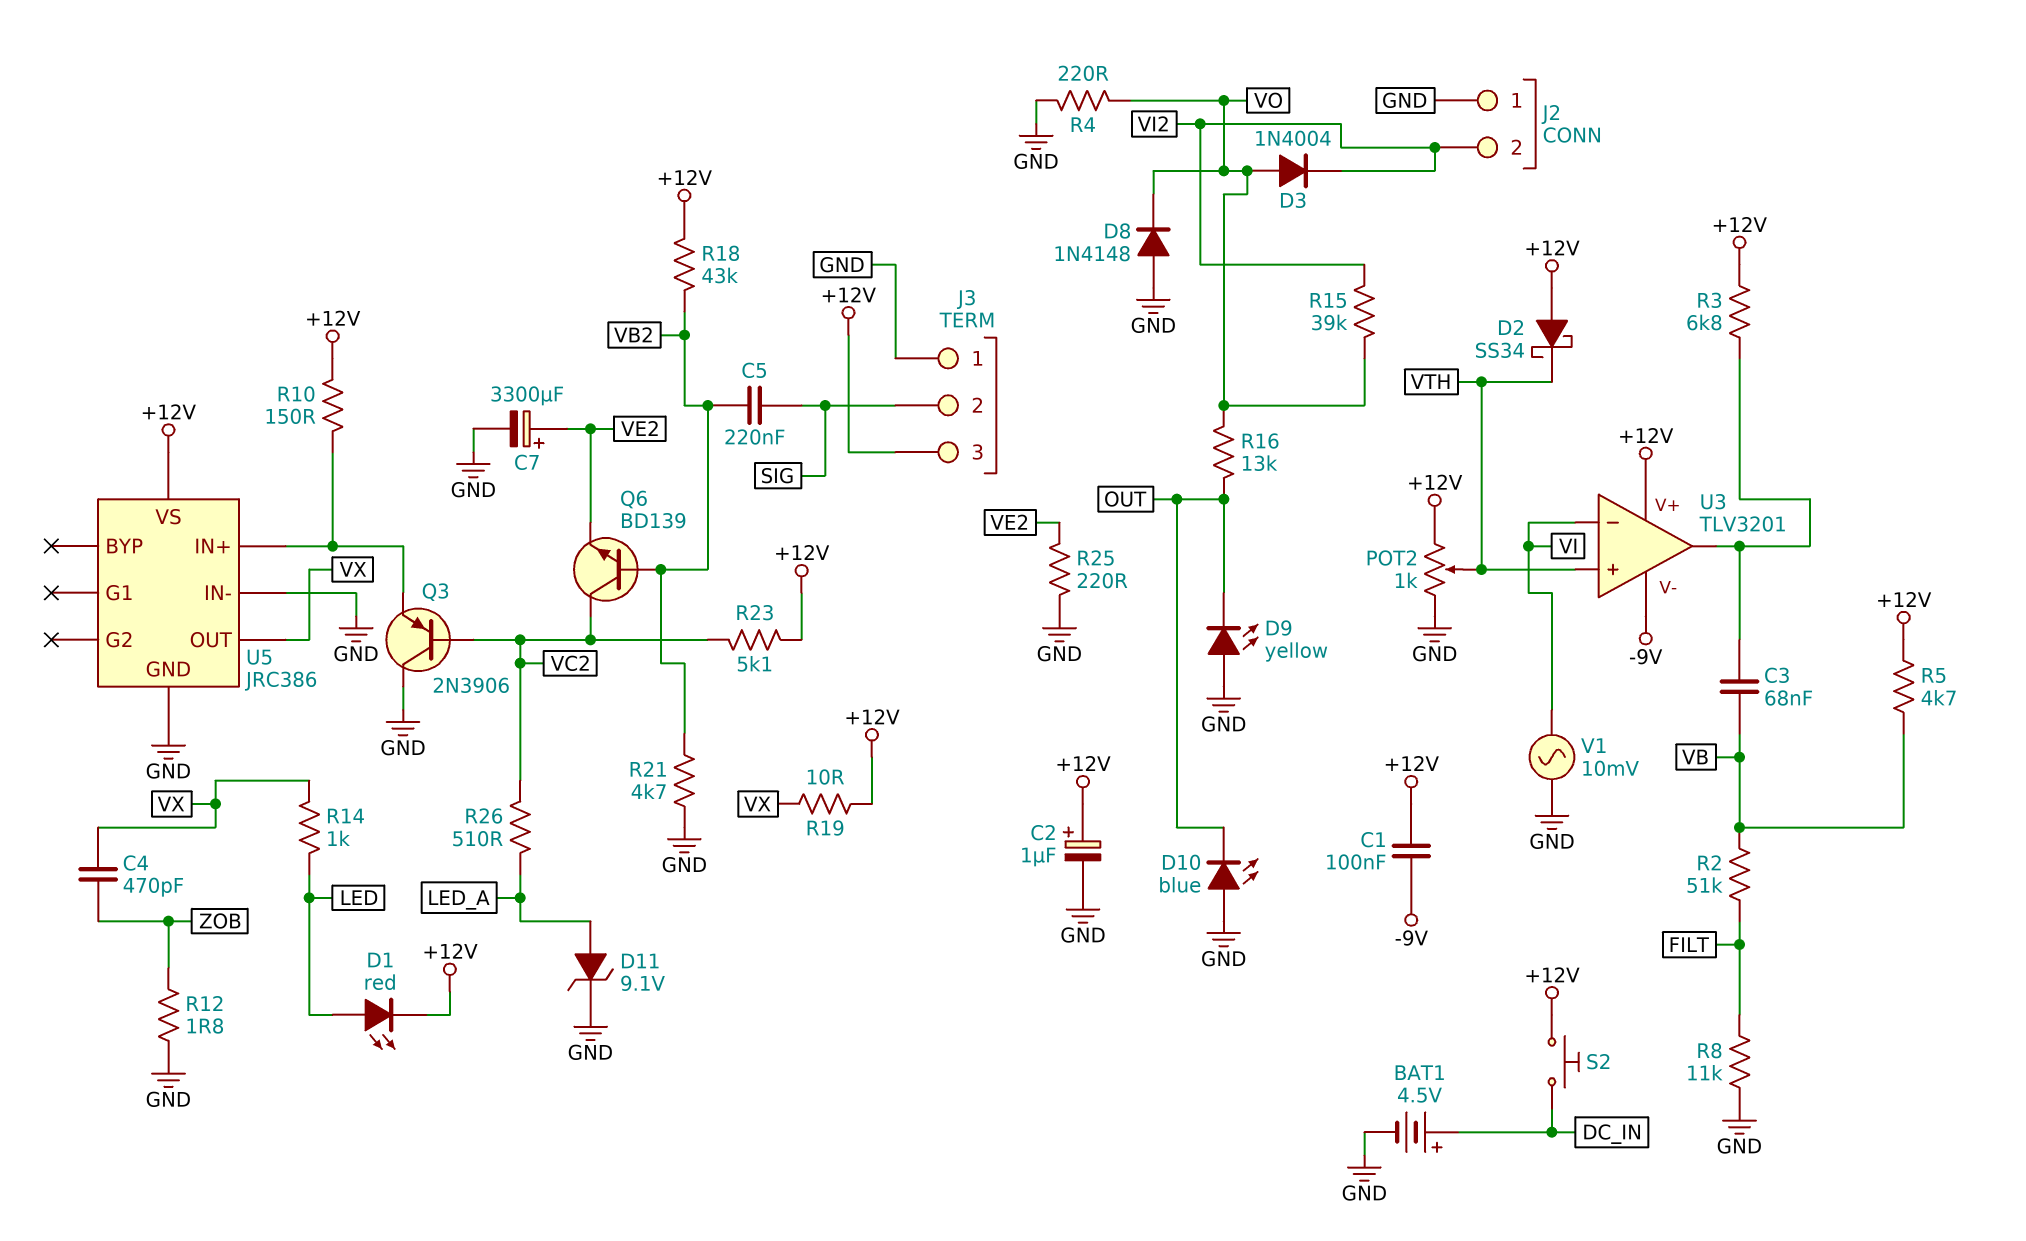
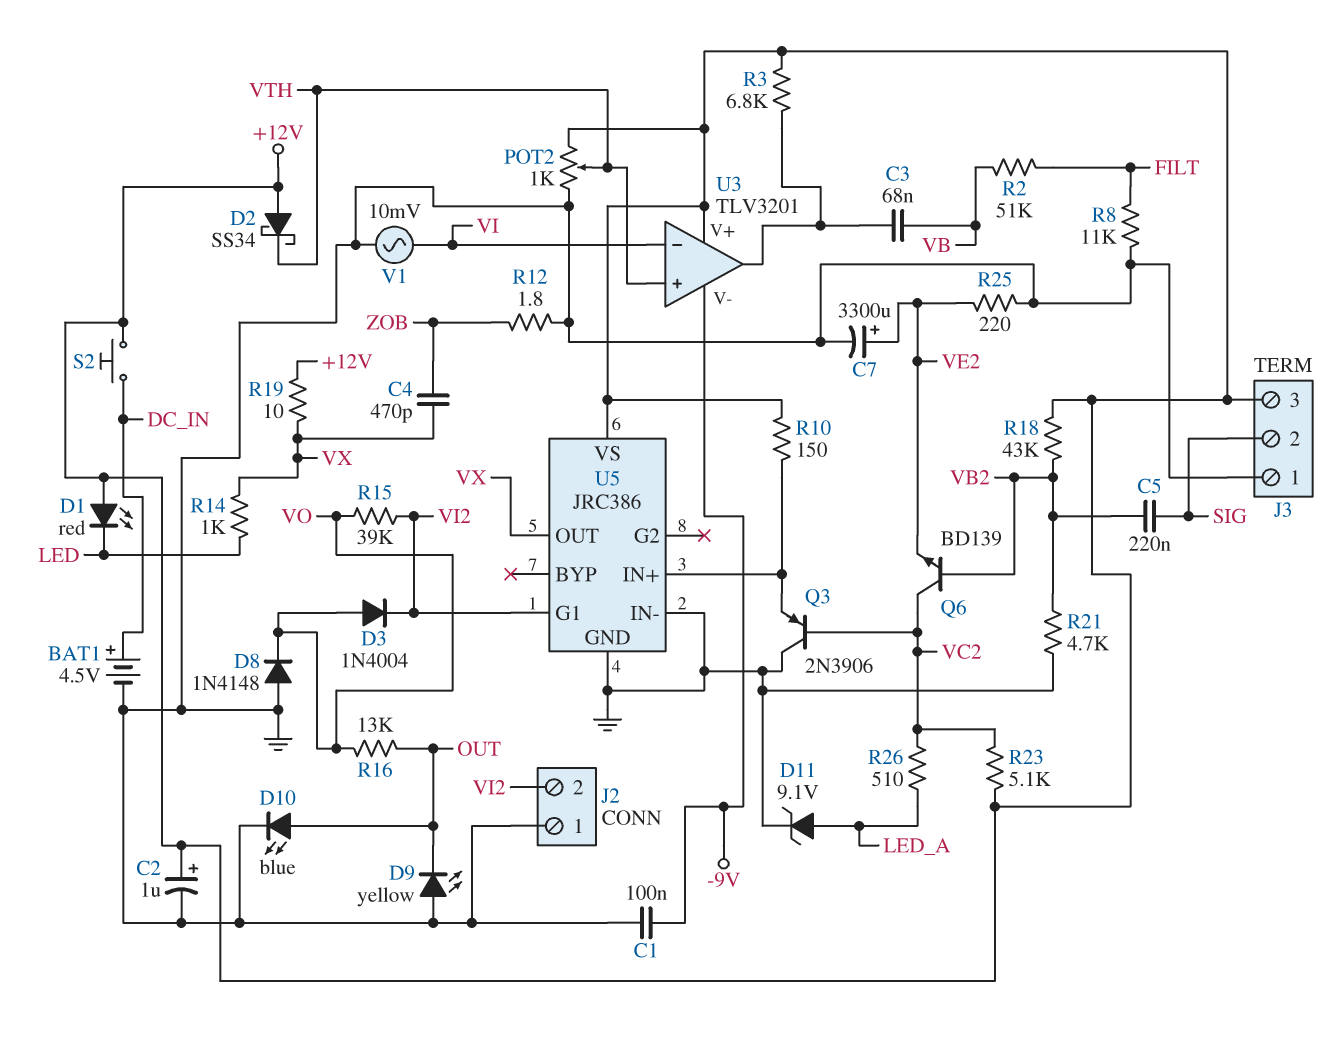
C1: 100nF (+12V, -9V) -> 100nF (-9V, GND)
D1: LED red (A LED, K +12V) -> LED red (A +12V, K LED)
D10: LED blue (A GND, K OUT) -> LED blue (A OUT, K GND)
R4: 220 (GND, VO) -> none
R5: 4.7k (+12V, VB) -> none
U5 pin G1: none -> VI2

